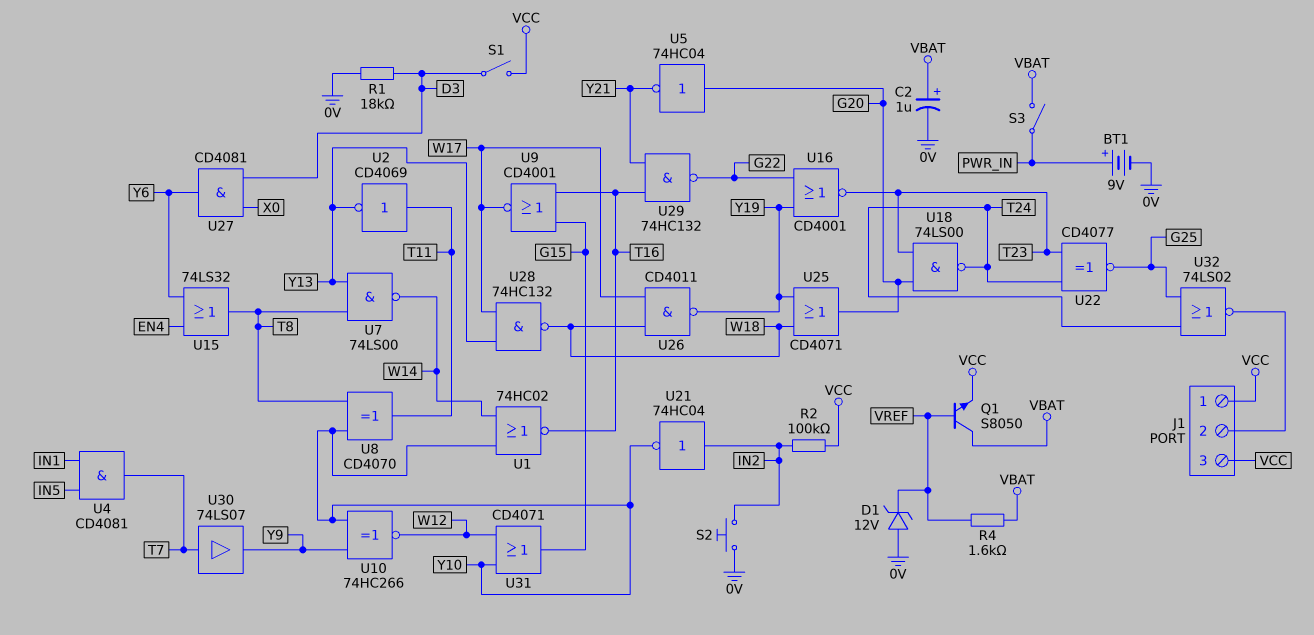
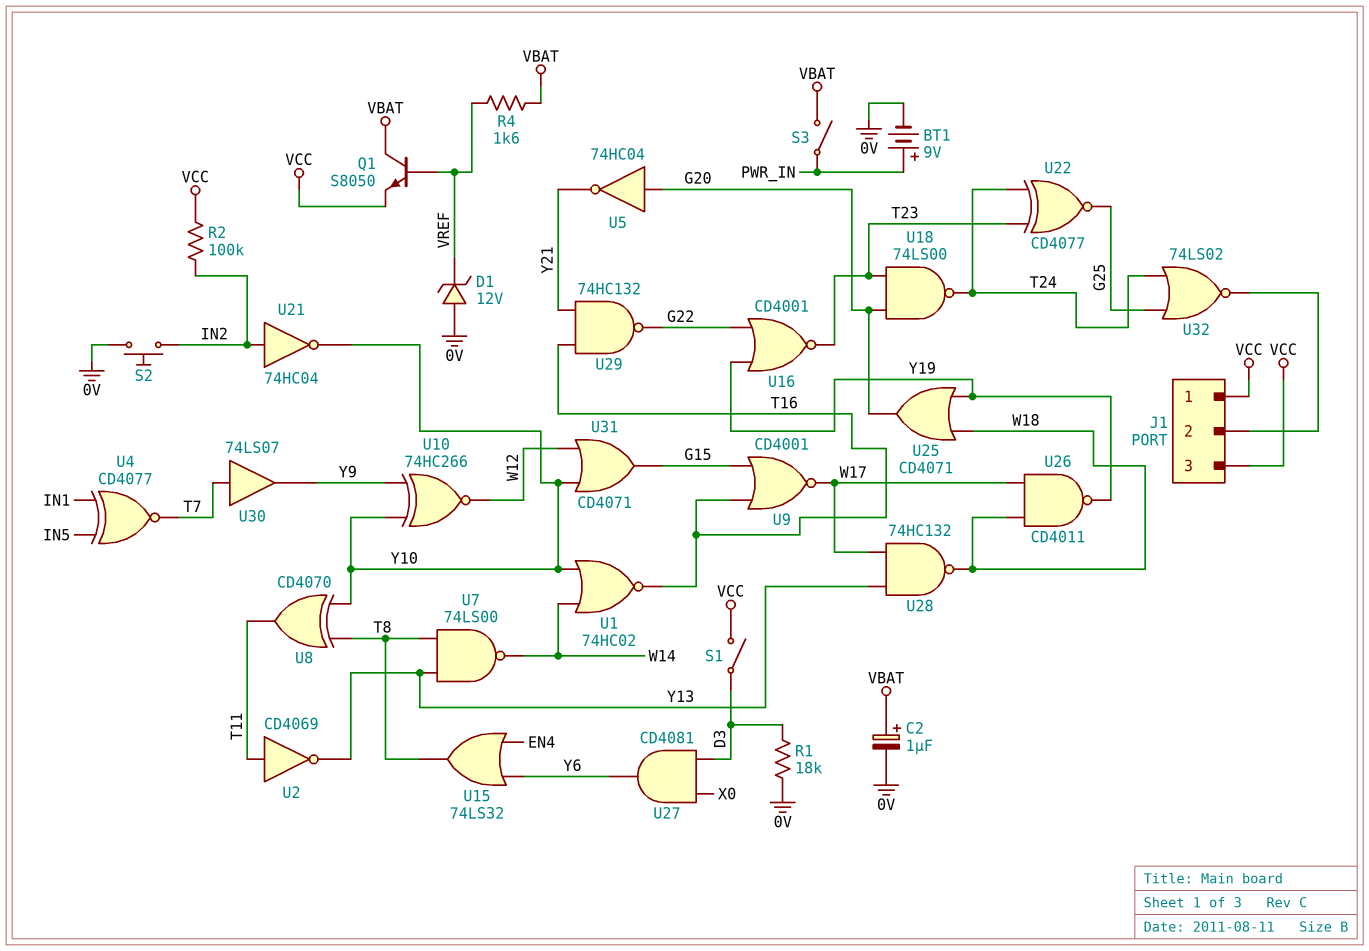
U4: AND CD4081 (in IN1, in IN5, out T7) -> XNOR CD4077 (in IN1, in IN5, out T7)

